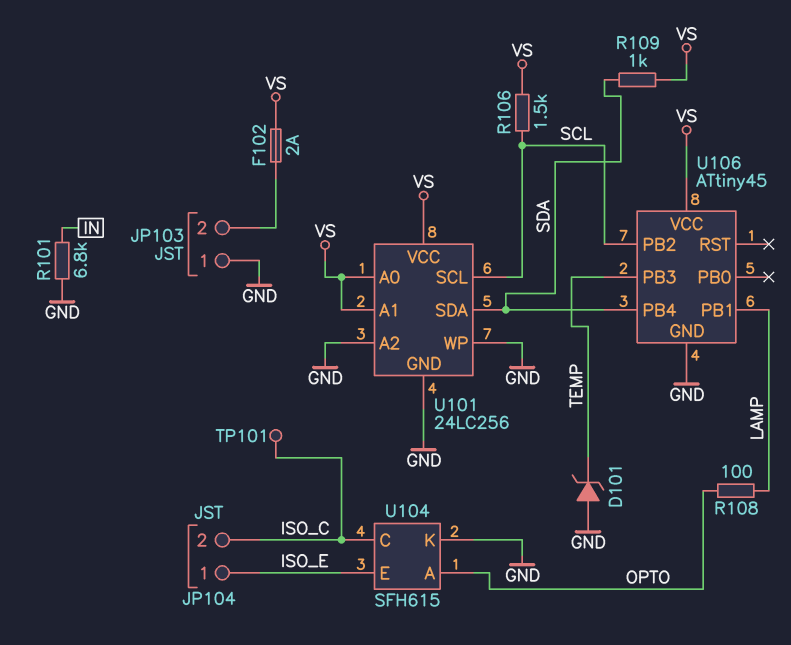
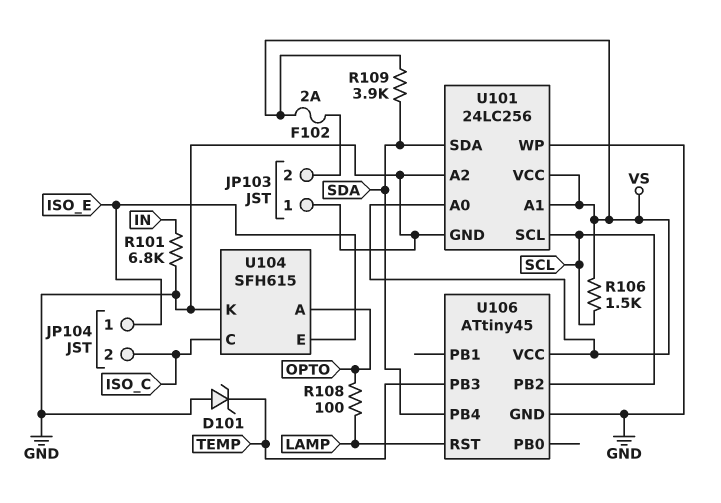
R109: 1k (SDA, VS) -> 3.9k (SDA, VS)
TP101: test point (ISO_C) -> none
U106 pin PB1: LAMP -> none
U106 pin RST: none -> LAMP

